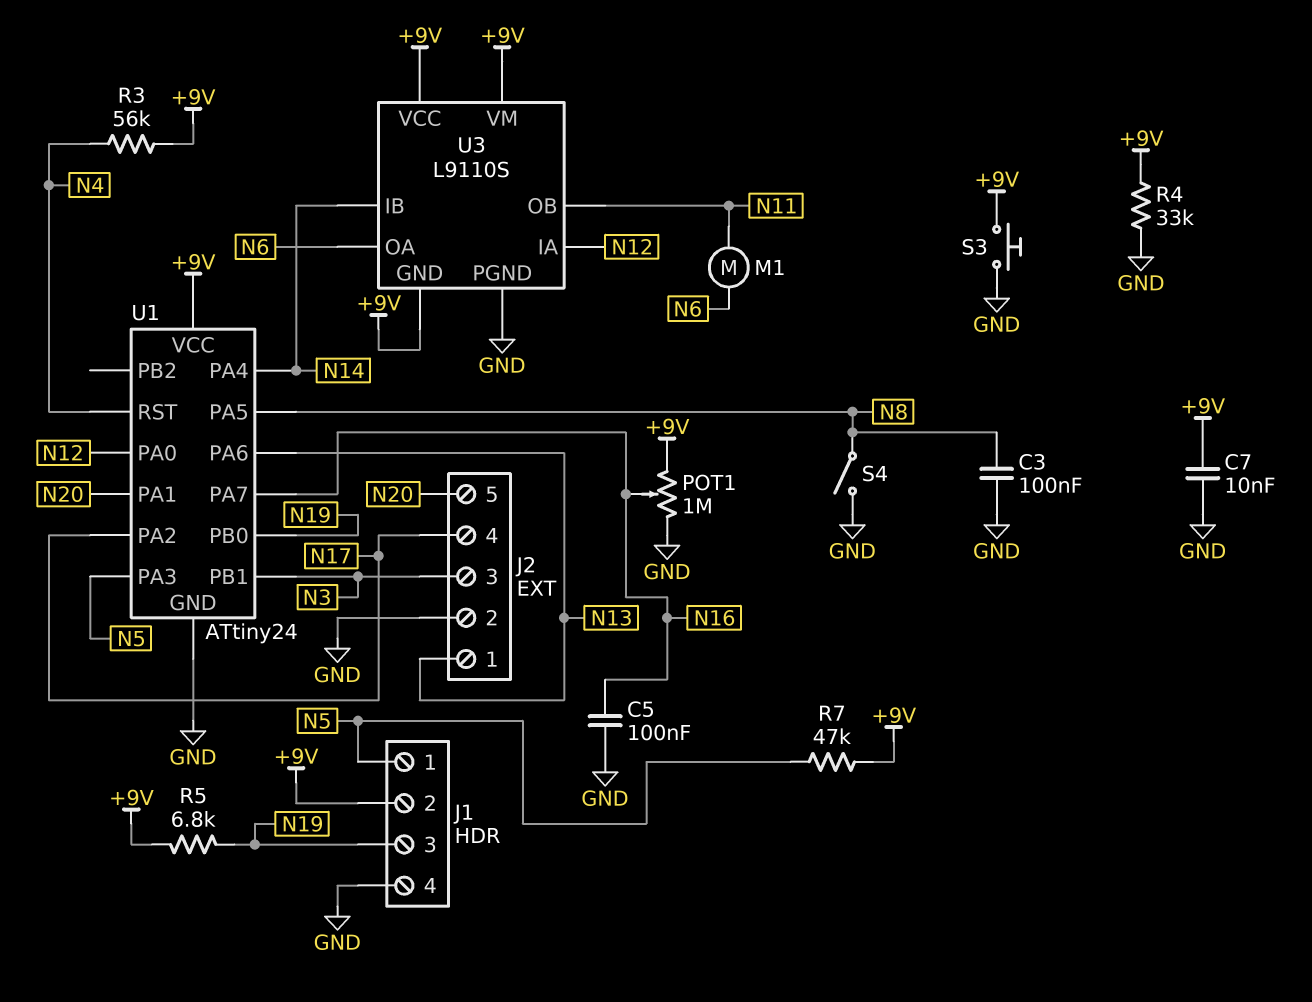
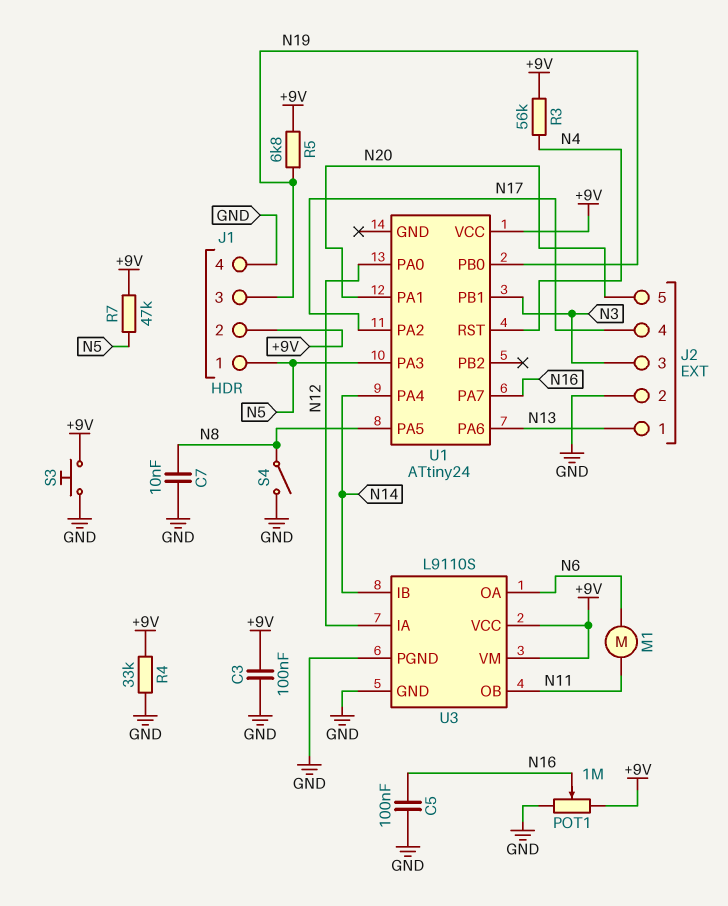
C3: 100nF (GND, N8) -> 100nF (+9V, GND)
C7: 10nF (+9V, GND) -> 10nF (GND, N8)
U1 pin GND: GND -> none
U3 pin GND: +9V -> GND

